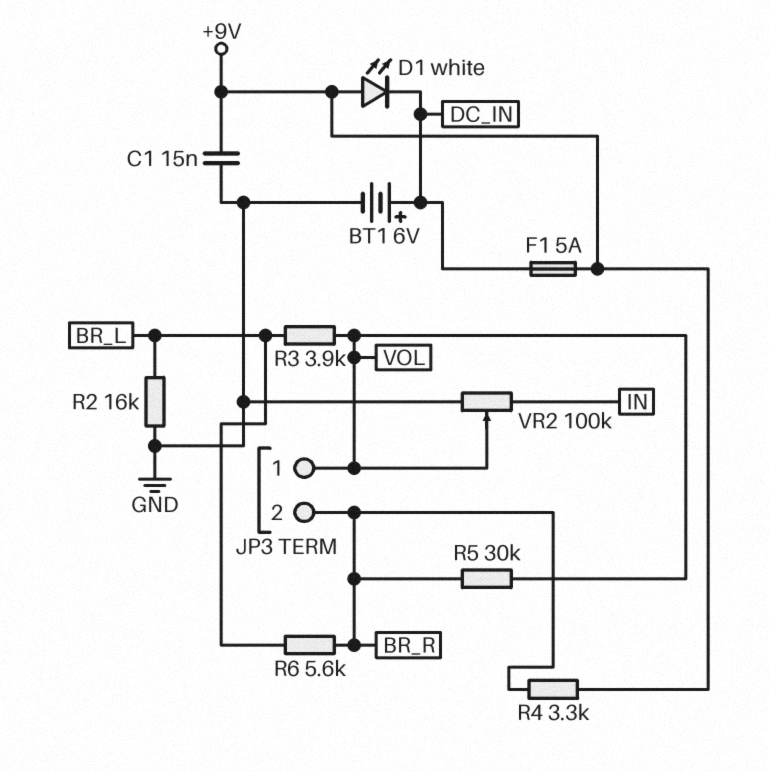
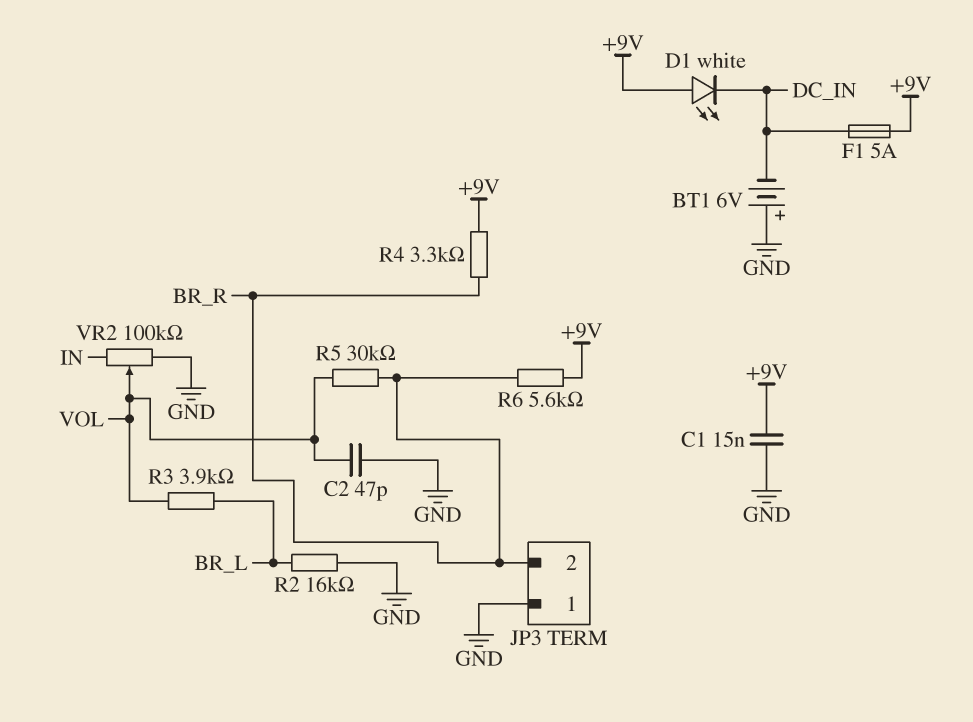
BT1: 6V (plus DC_IN, minus GND) -> 6V (plus GND, minus DC_IN)
C2: none -> 47pF (GND, VOL)
JP3 pin 1: VOL -> GND
R6: 5.6k (BR_L, BR_R) -> 5.6k (+9V, BR_R)

